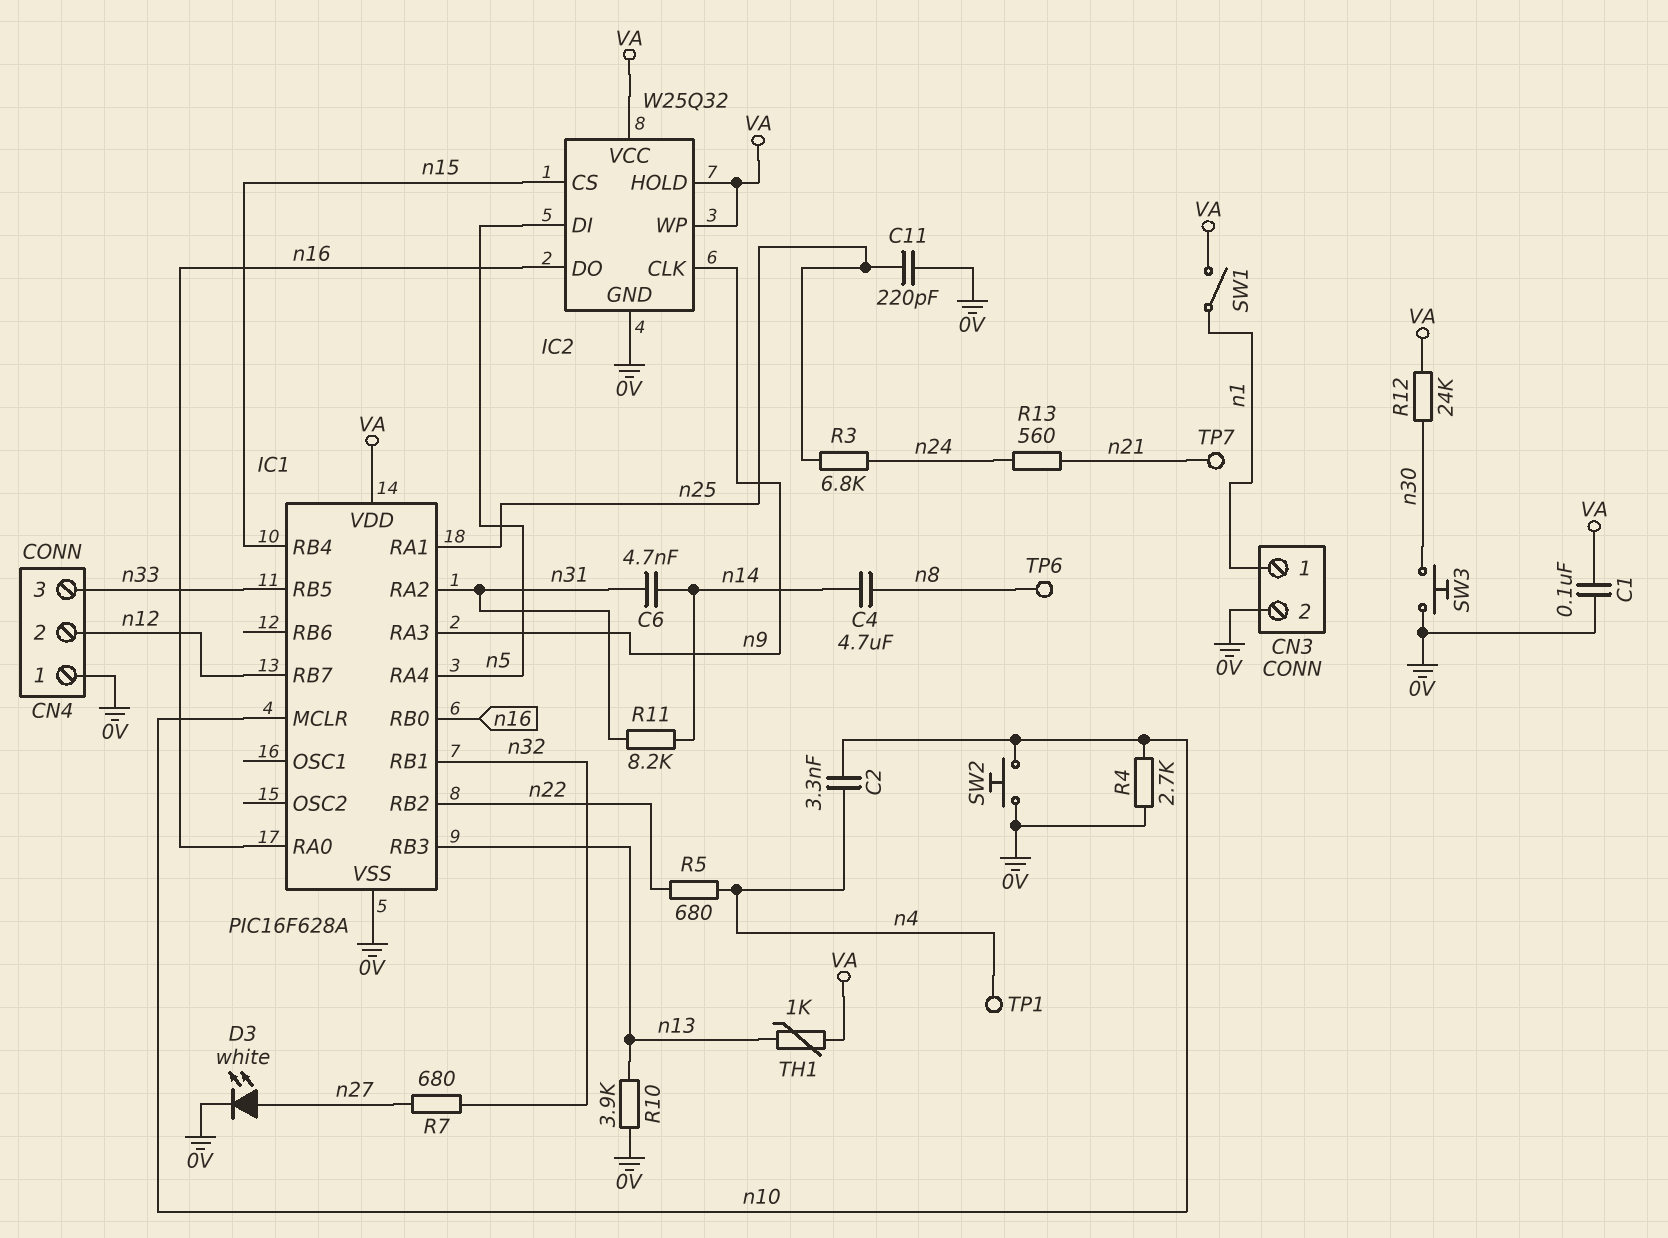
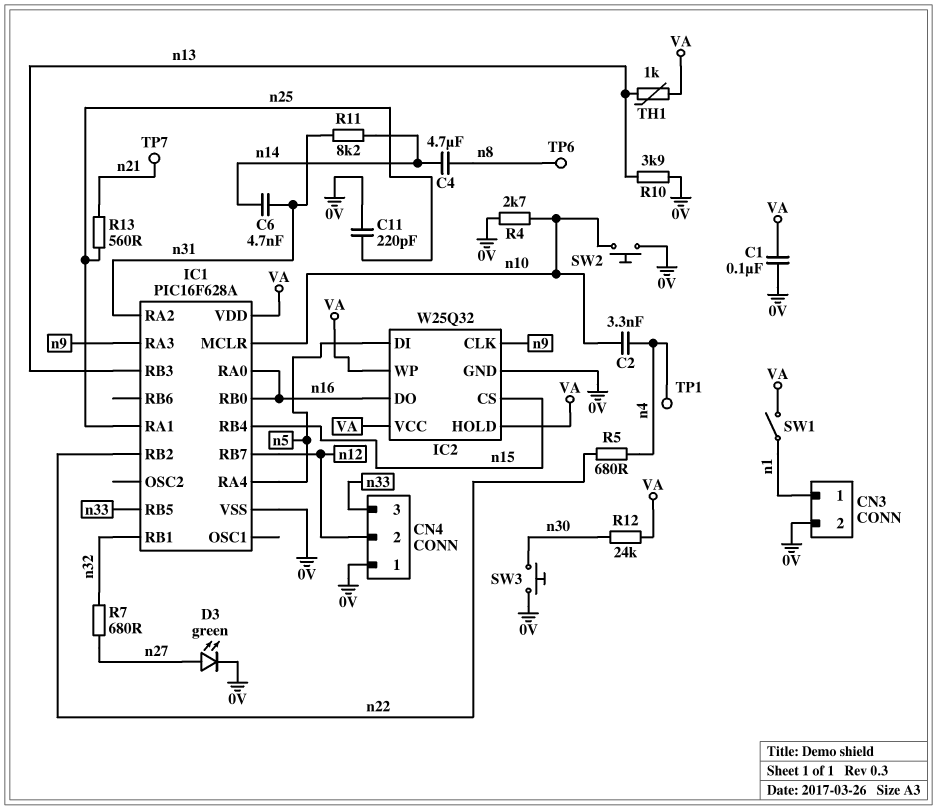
D3: LED white (A n27, K 0V) -> LED green (A n27, K 0V)
R3: 6.8k (n24, n25) -> none
R13: 560 (n21, n24) -> 560 (n21, n25)

